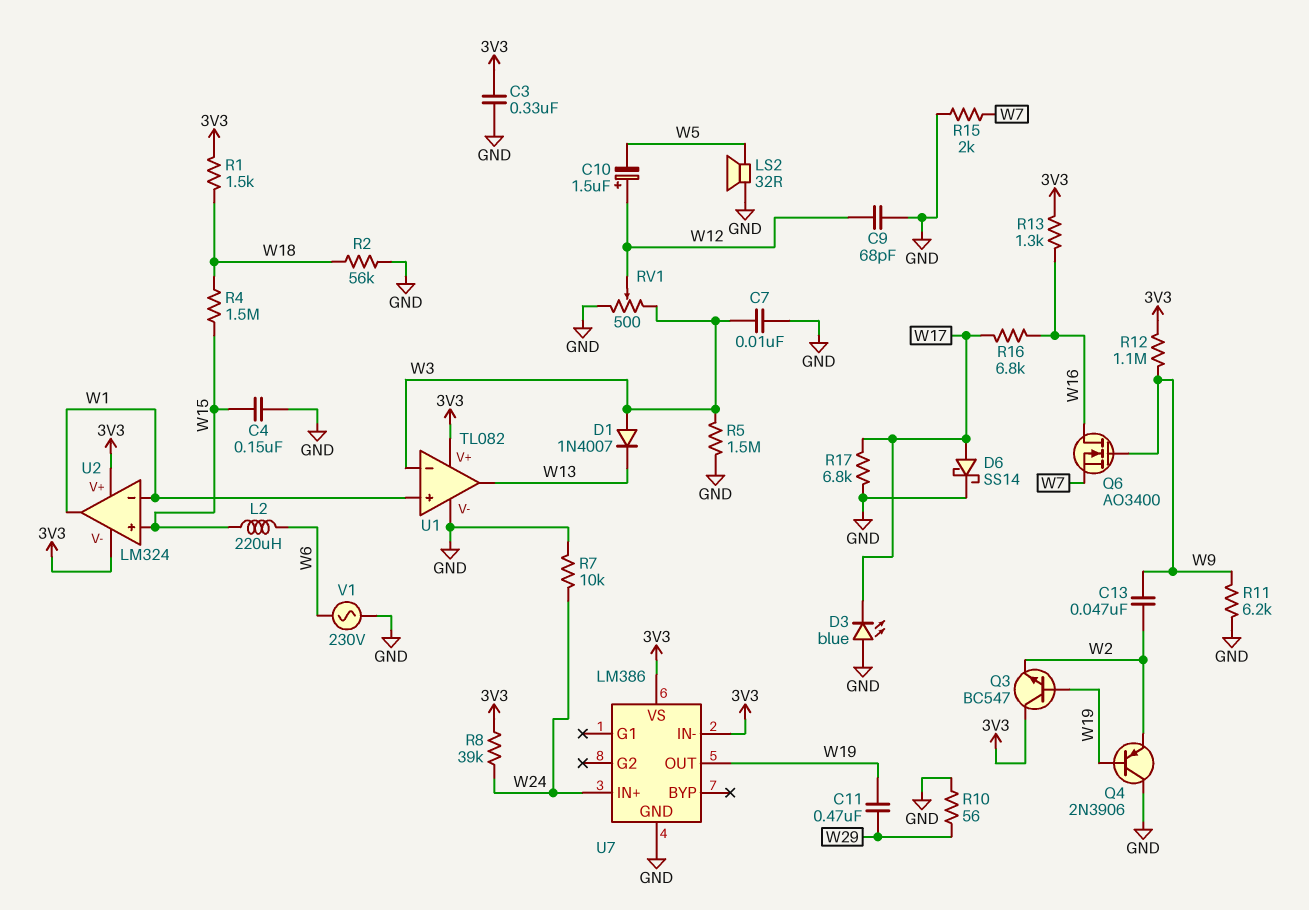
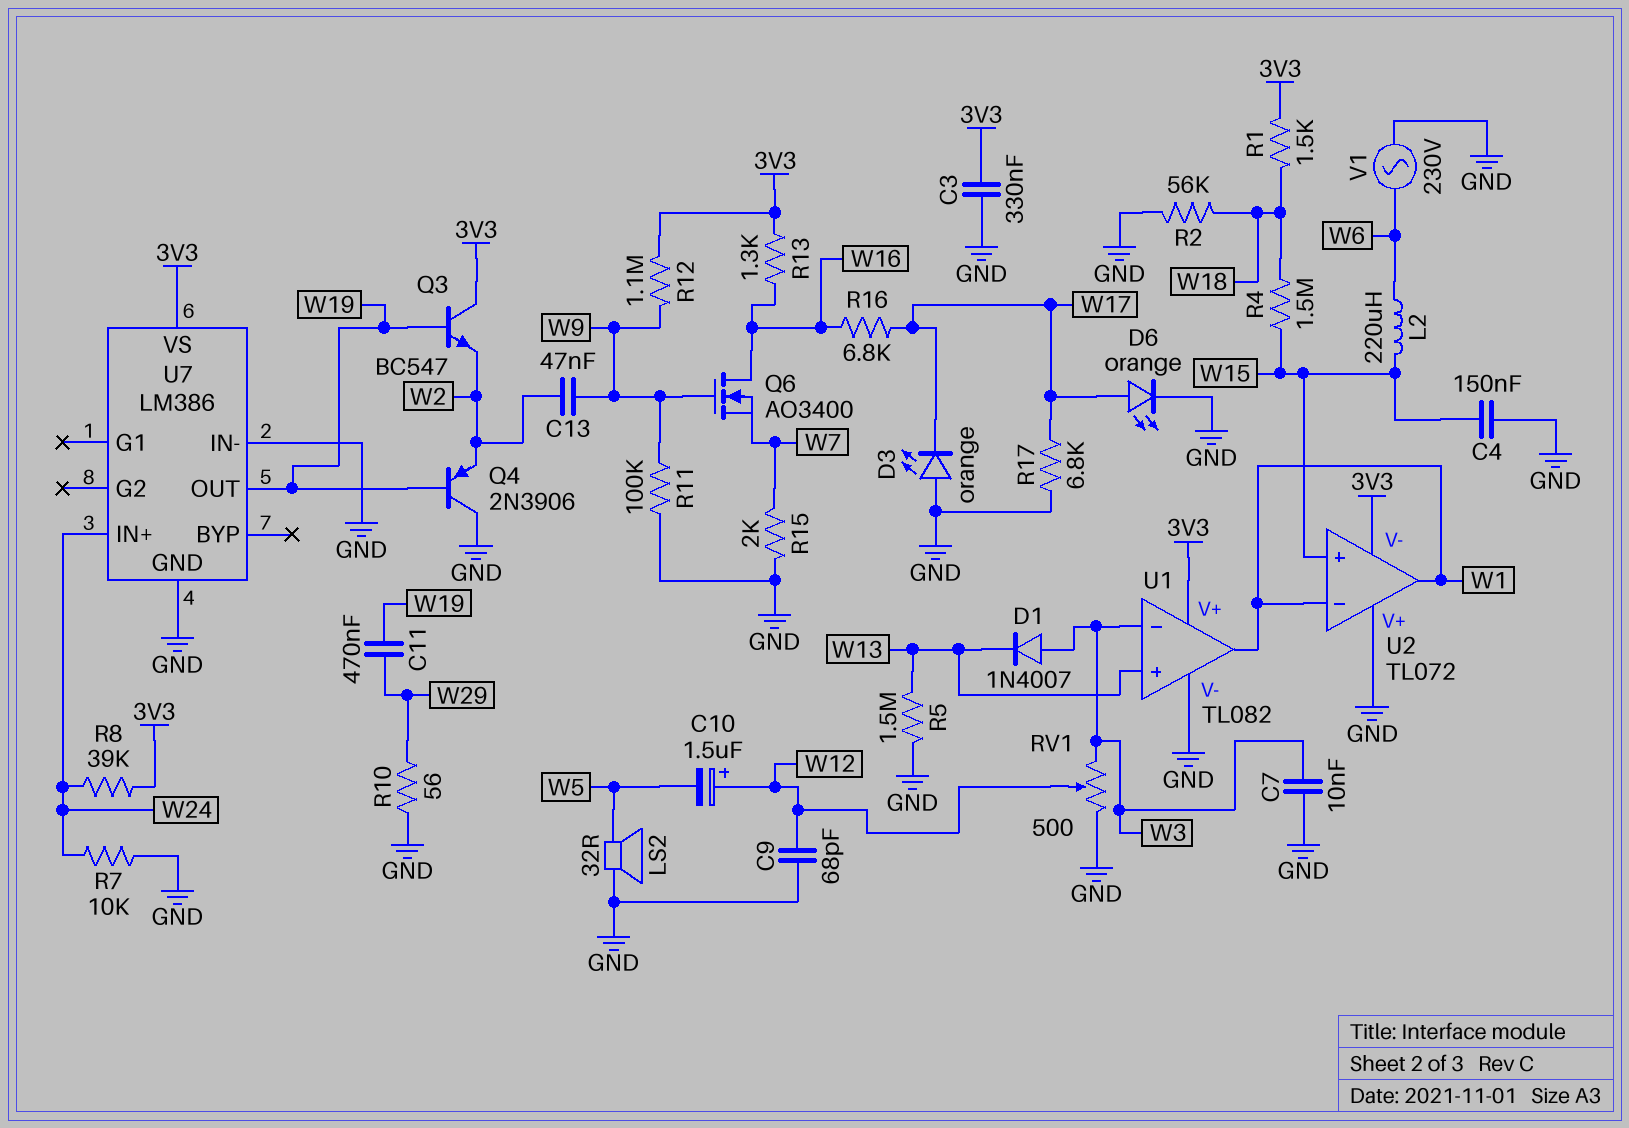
D3: LED blue (A GND, K W17) -> LED orange (A GND, K W17)
D6: schottky SS14 (A W17, K GND) -> LED orange (A W17, K GND)
R5: 1.5M (GND, W3) -> 1.5M (GND, W13)
R11: 6.2k (GND, W9) -> 100k (GND, W9)
U1 pin in+: W1 -> W13
U1 pin out: W13 -> W1
U2: LM324 -> TL072
U2 pin V+: 3V3 -> GND
U7 pin IN-: 3V3 -> GND

